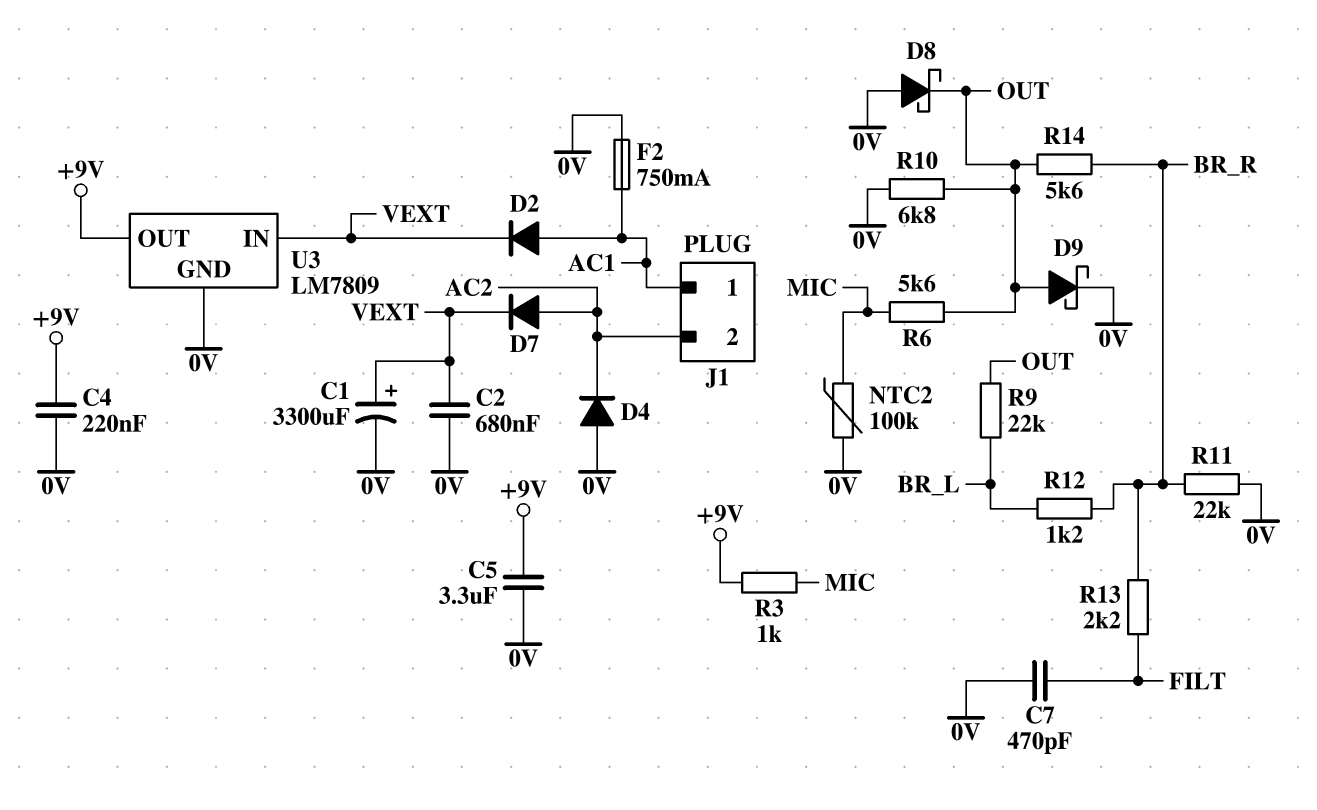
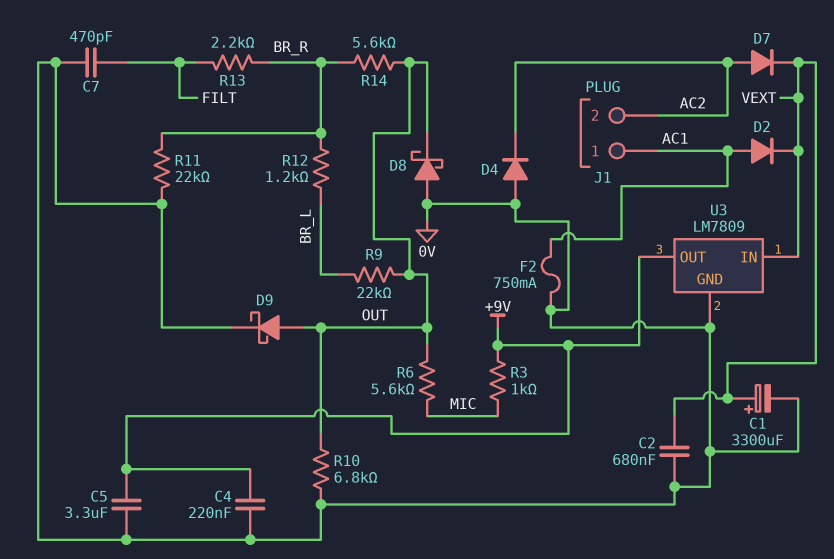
NTC2: 100k (0V, MIC) -> none

